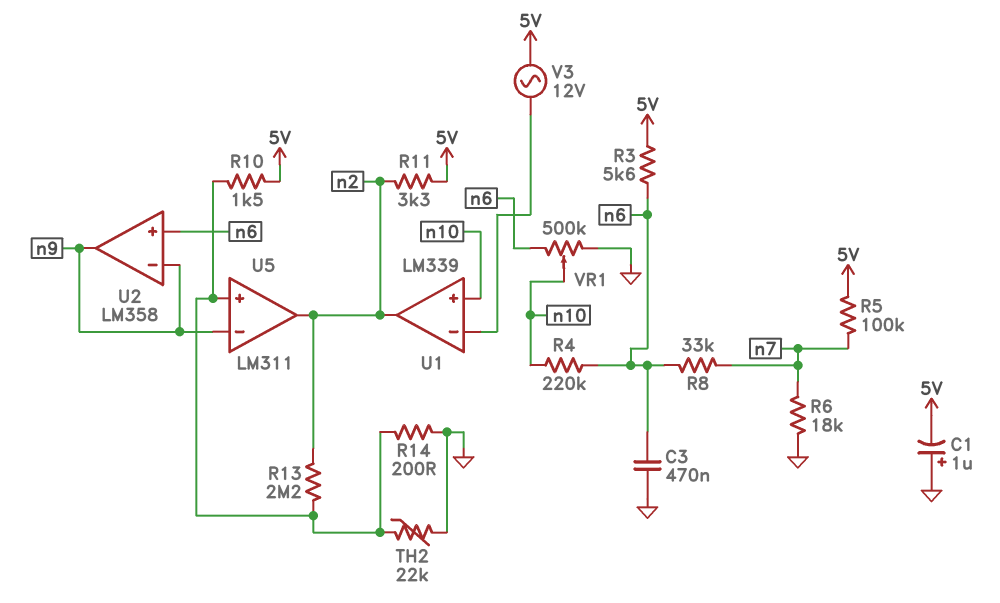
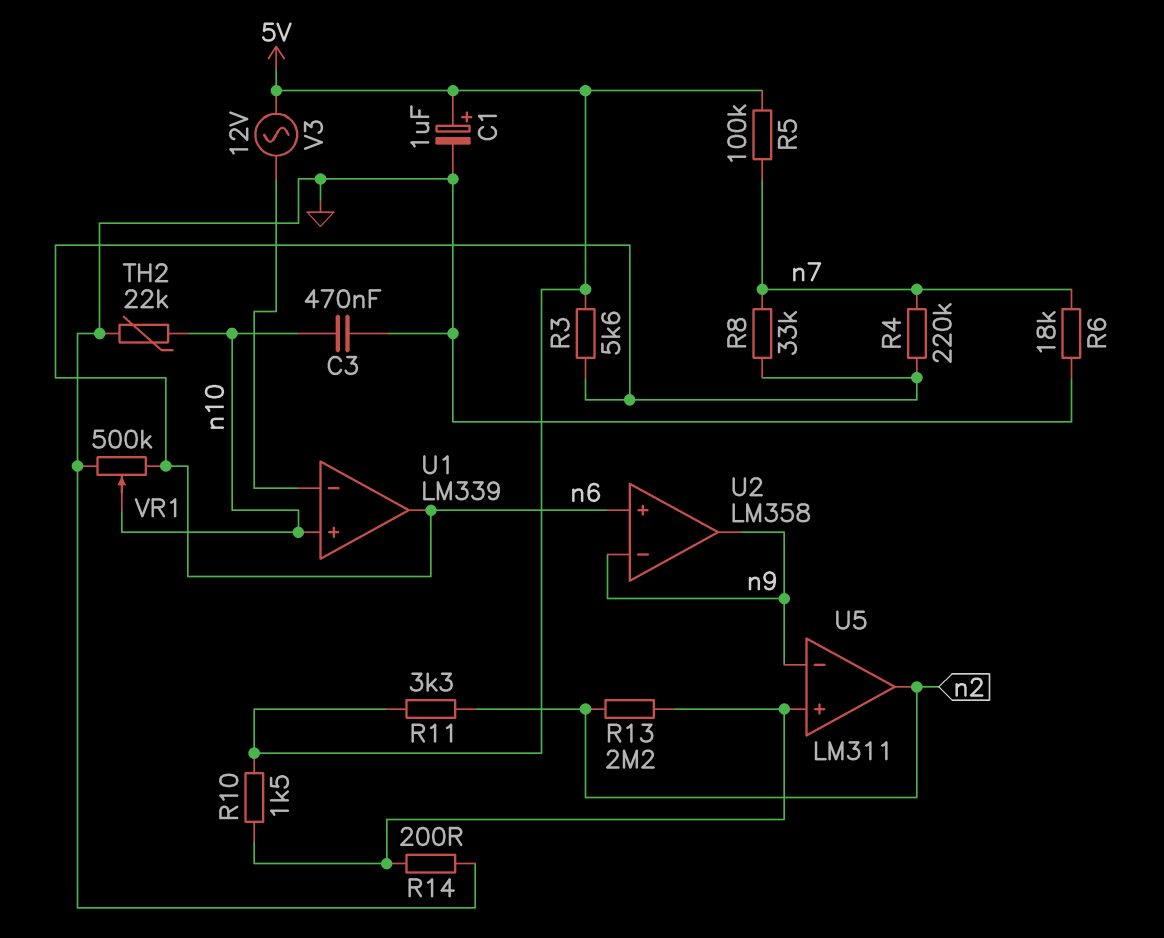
C1: 1uF (plus GND, minus 5V) -> 1uF (plus 5V, minus GND)
C3: 470nF (GND, n6) -> 470nF (GND, n10)
R4: 220k (n6, n10) -> 220k (n6, n7)
TH2: 22k (GND, U5/in+) -> 22k (GND, n10)
U1 pin out: n2 -> n6

